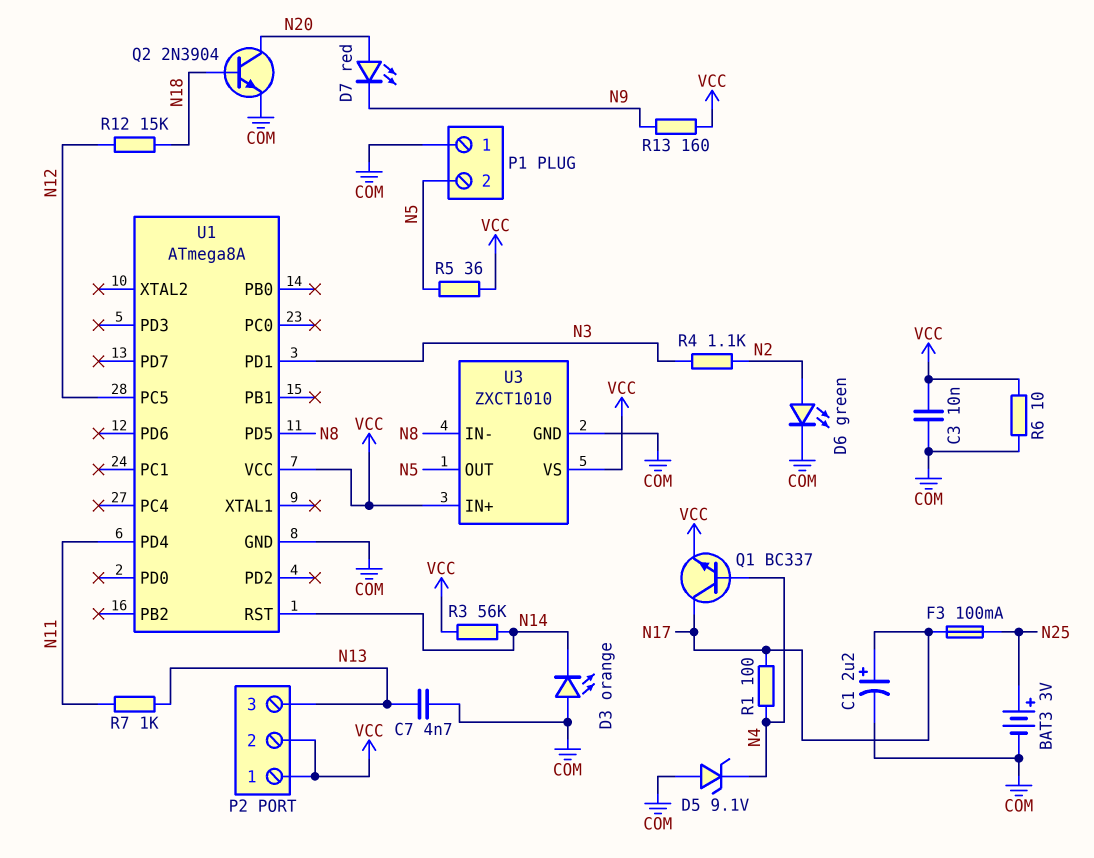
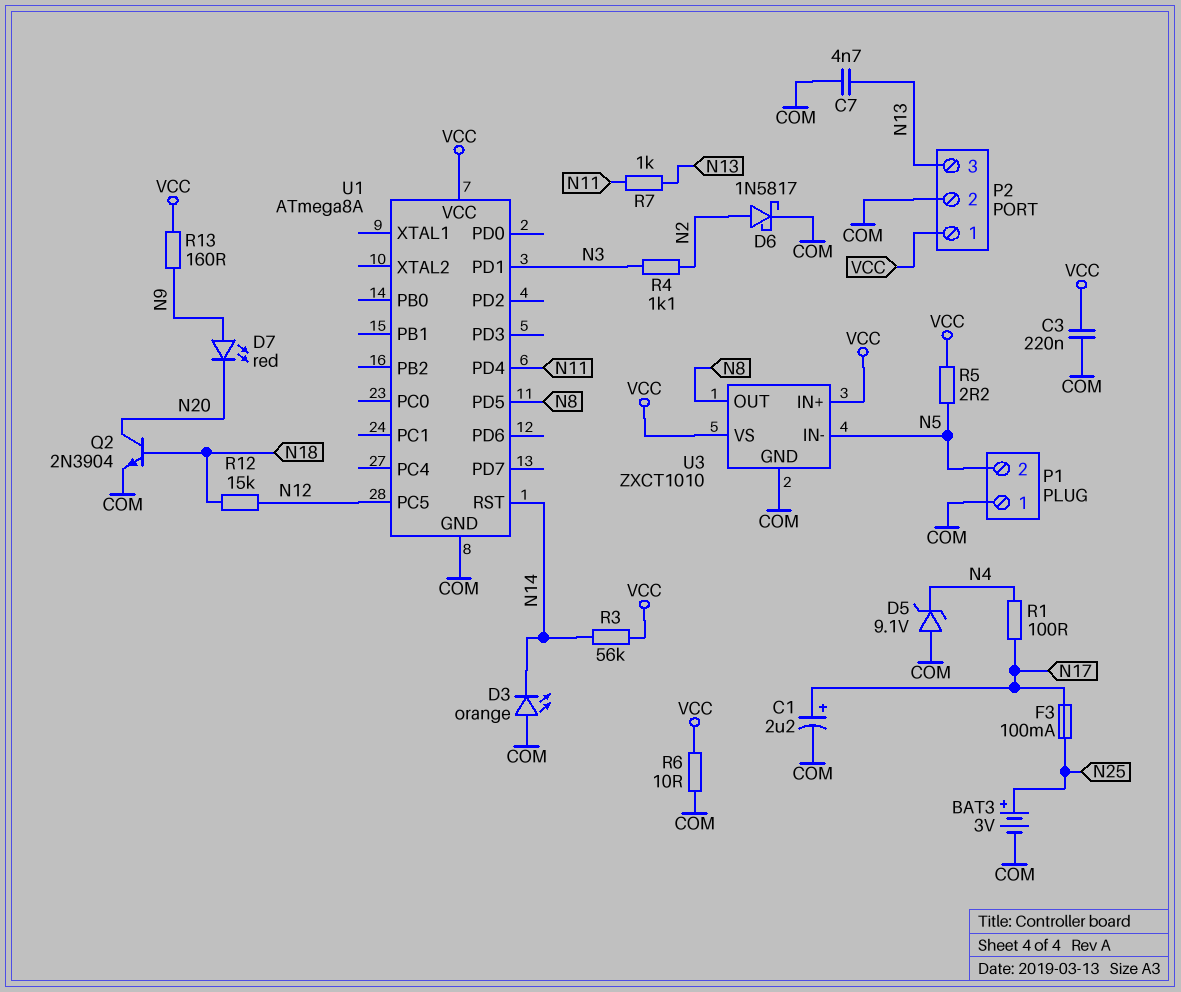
C3: 10nF (COM, VCC) -> 220nF (COM, VCC)
D6: LED green (A N2, K COM) -> schottky 1N5817 (A N2, K COM)
D7: LED red (A N20, K N9) -> LED red (A N9, K N20)
P2 pin 2: VCC -> COM
Q1: NPN BC337 (B N4, C N17, E VCC) -> none
R5: 36 (N5, VCC) -> 2.2 (N5, VCC)
U3 pin IN-: N8 -> N5
U3 pin OUT: N5 -> N8

